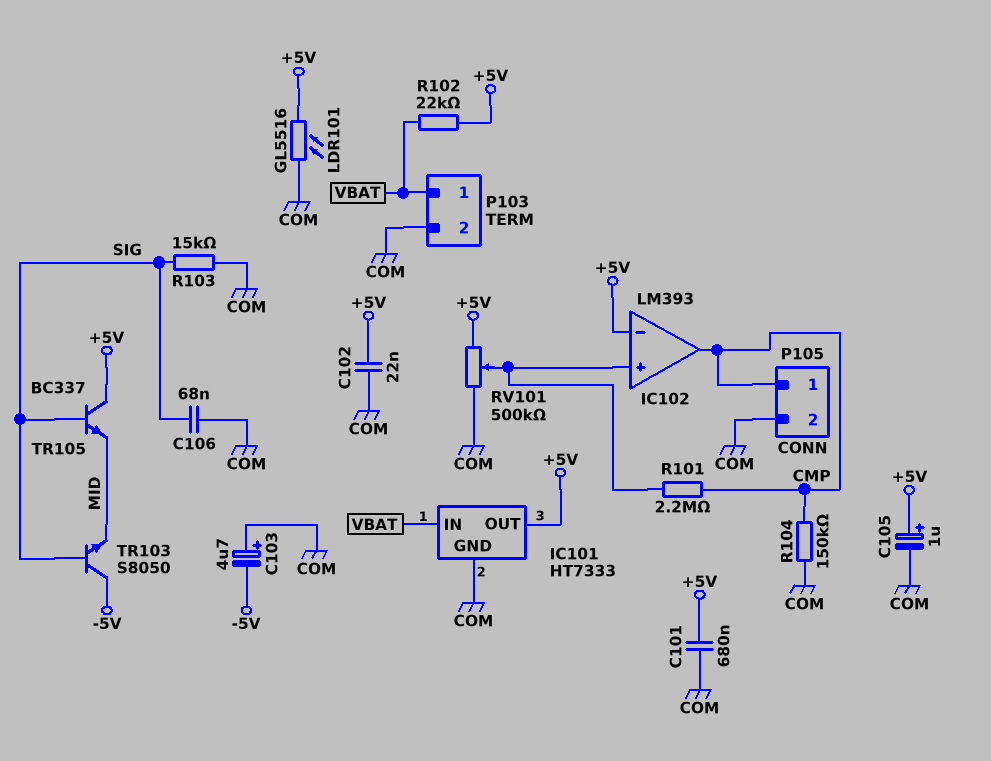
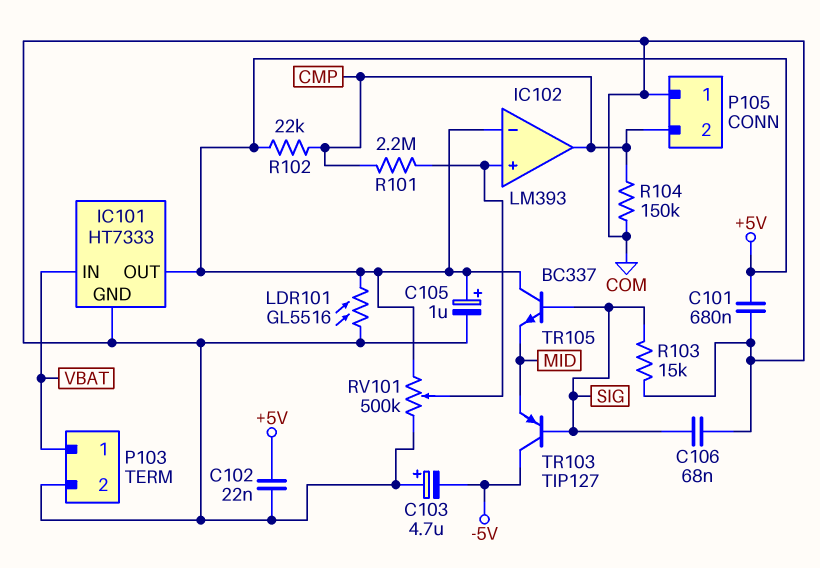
P105 pin 1: CMP -> COM
P105 pin 2: COM -> CMP
R102: 22k (+5V, VBAT) -> 22k (+5V, CMP)
TR103: NPN S8050 (B SIG, C -5V, E MID) -> PNP TIP127 (B SIG, C -5V, E MID)

